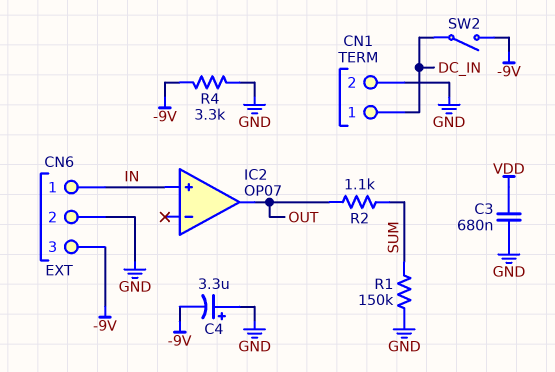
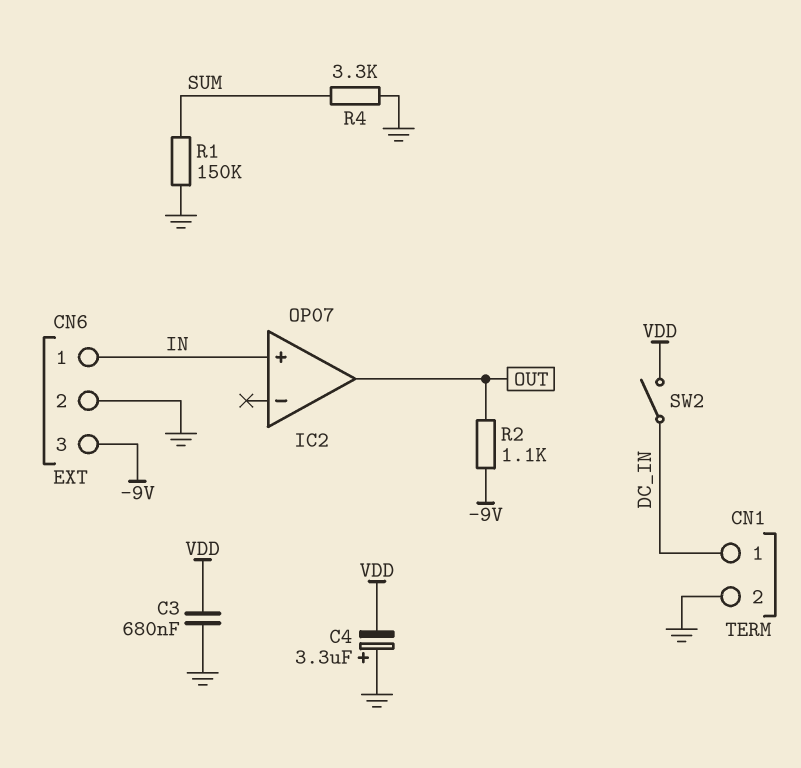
C4: 3.3uF (plus GND, minus -9V) -> 3.3uF (plus GND, minus VDD)
R2: 1.1k (OUT, SUM) -> 1.1k (-9V, OUT)
R4: 3.3k (-9V, GND) -> 3.3k (GND, SUM)
SW2: switch (-9V, DC_IN) -> switch (DC_IN, VDD)

